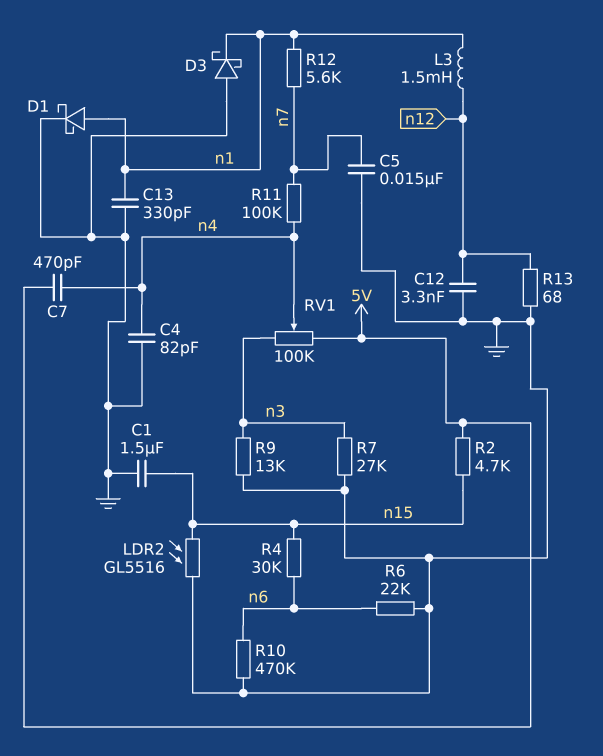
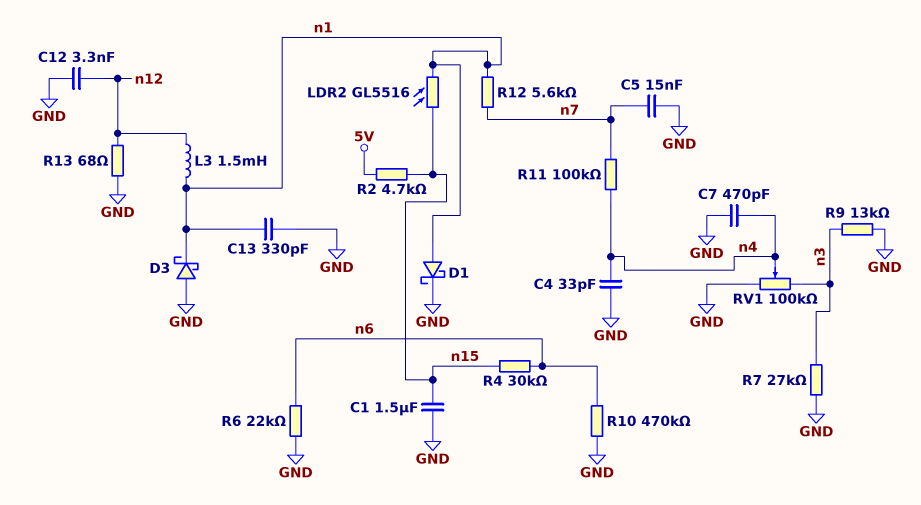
C4: 82pF (GND, n4) -> 33pF (GND, n4)
C7: 470pF (5V, n4) -> 470pF (GND, n4)
LDR2: GL5516 (GND, n15) -> GL5516 (n1, n15)
RV1: 100k (5V, n3, wiper n4) -> 100k (GND, n3, wiper n4)

